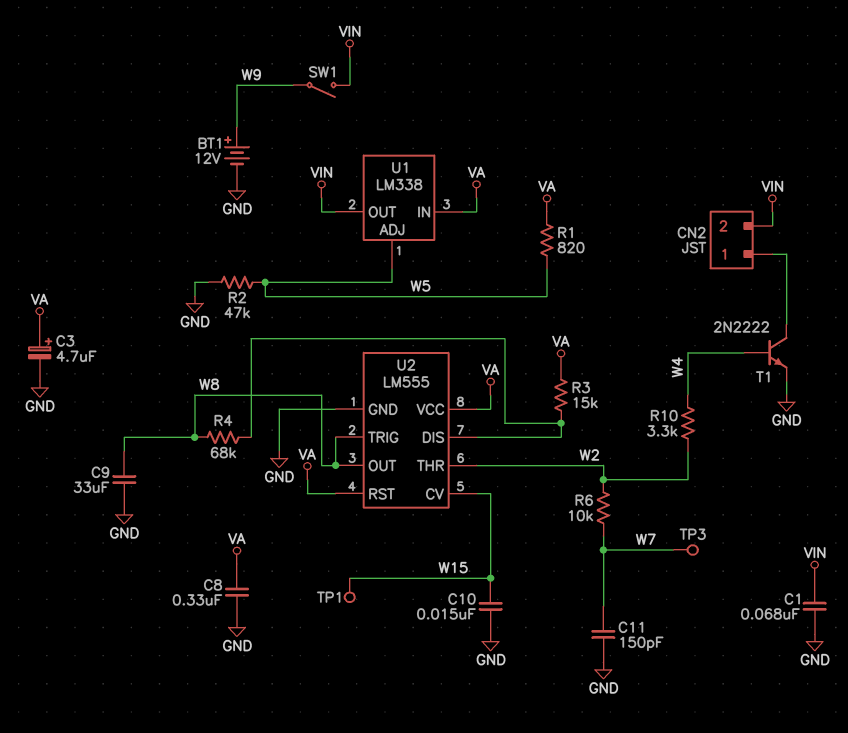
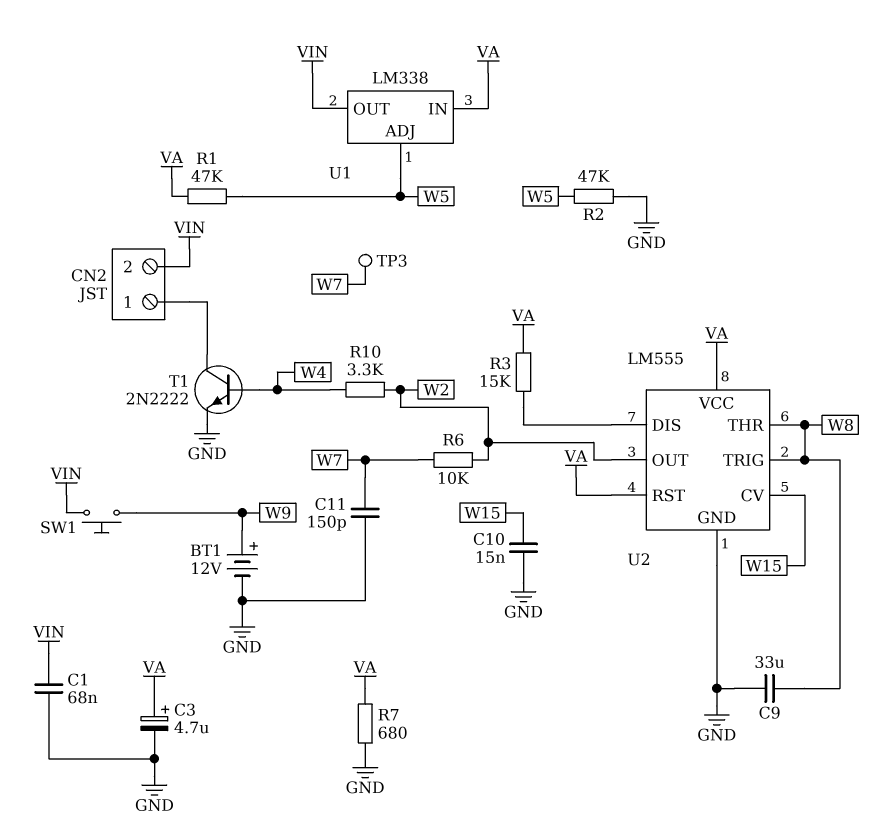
C8: 330nF (GND, VA) -> none
R1: 820 (VA, W5) -> 47k (VA, W5)
R4: 68k (U2/DIS, W8) -> none
R7: none -> 680 (GND, VA)
SW1: switch (VIN, W9) -> button (VIN, W9)
TP1: test point (W15) -> none
U2 pin OUT: W8 -> W2
U2 pin THR: W2 -> W8

